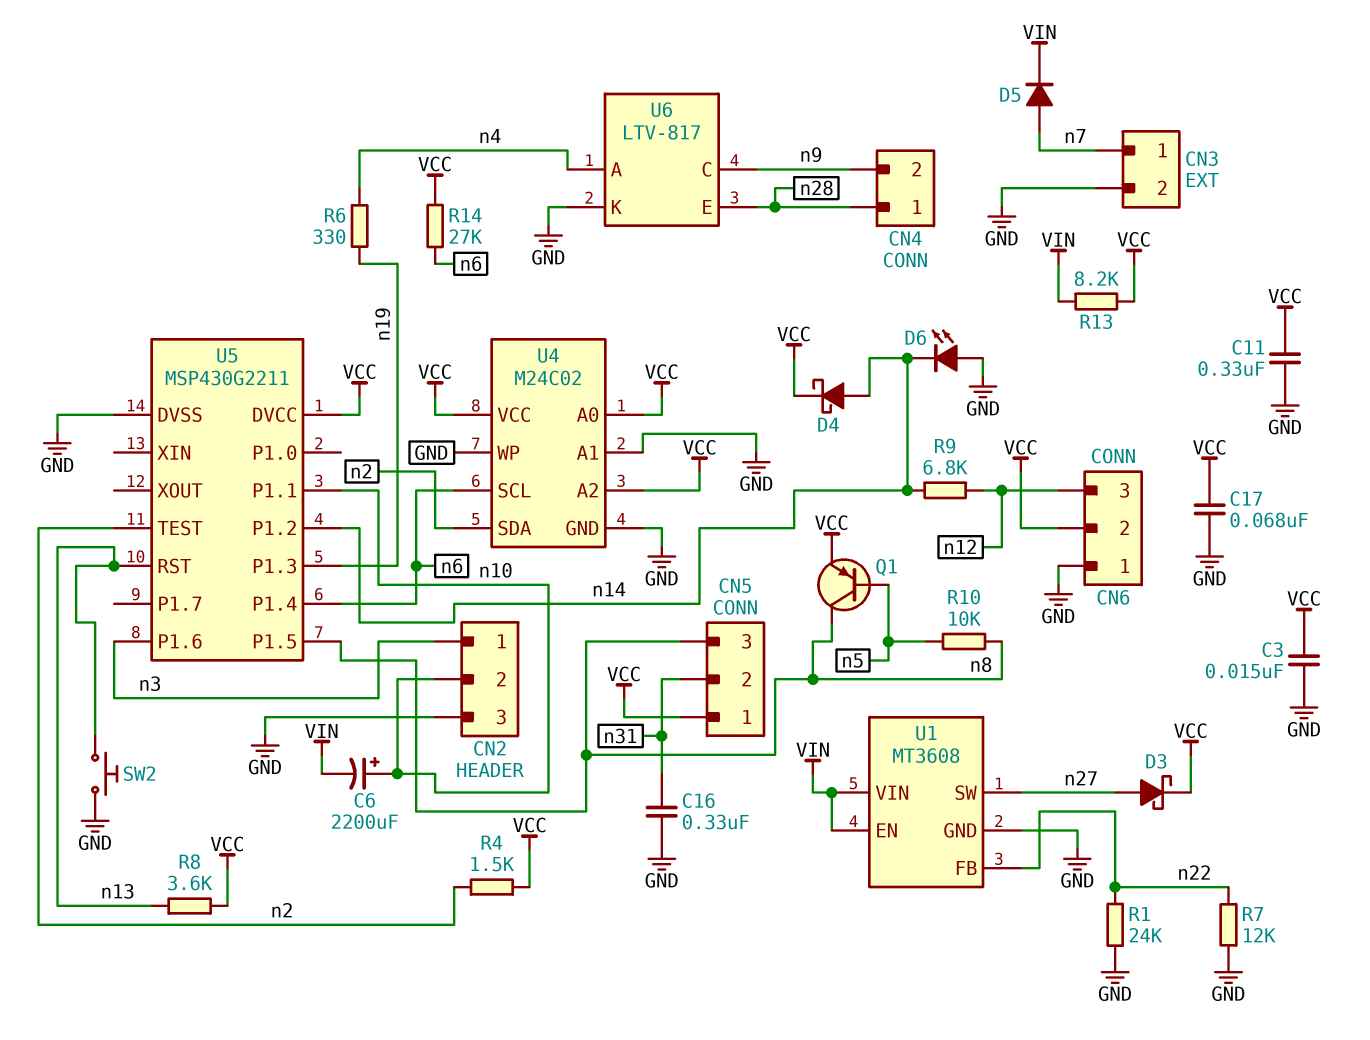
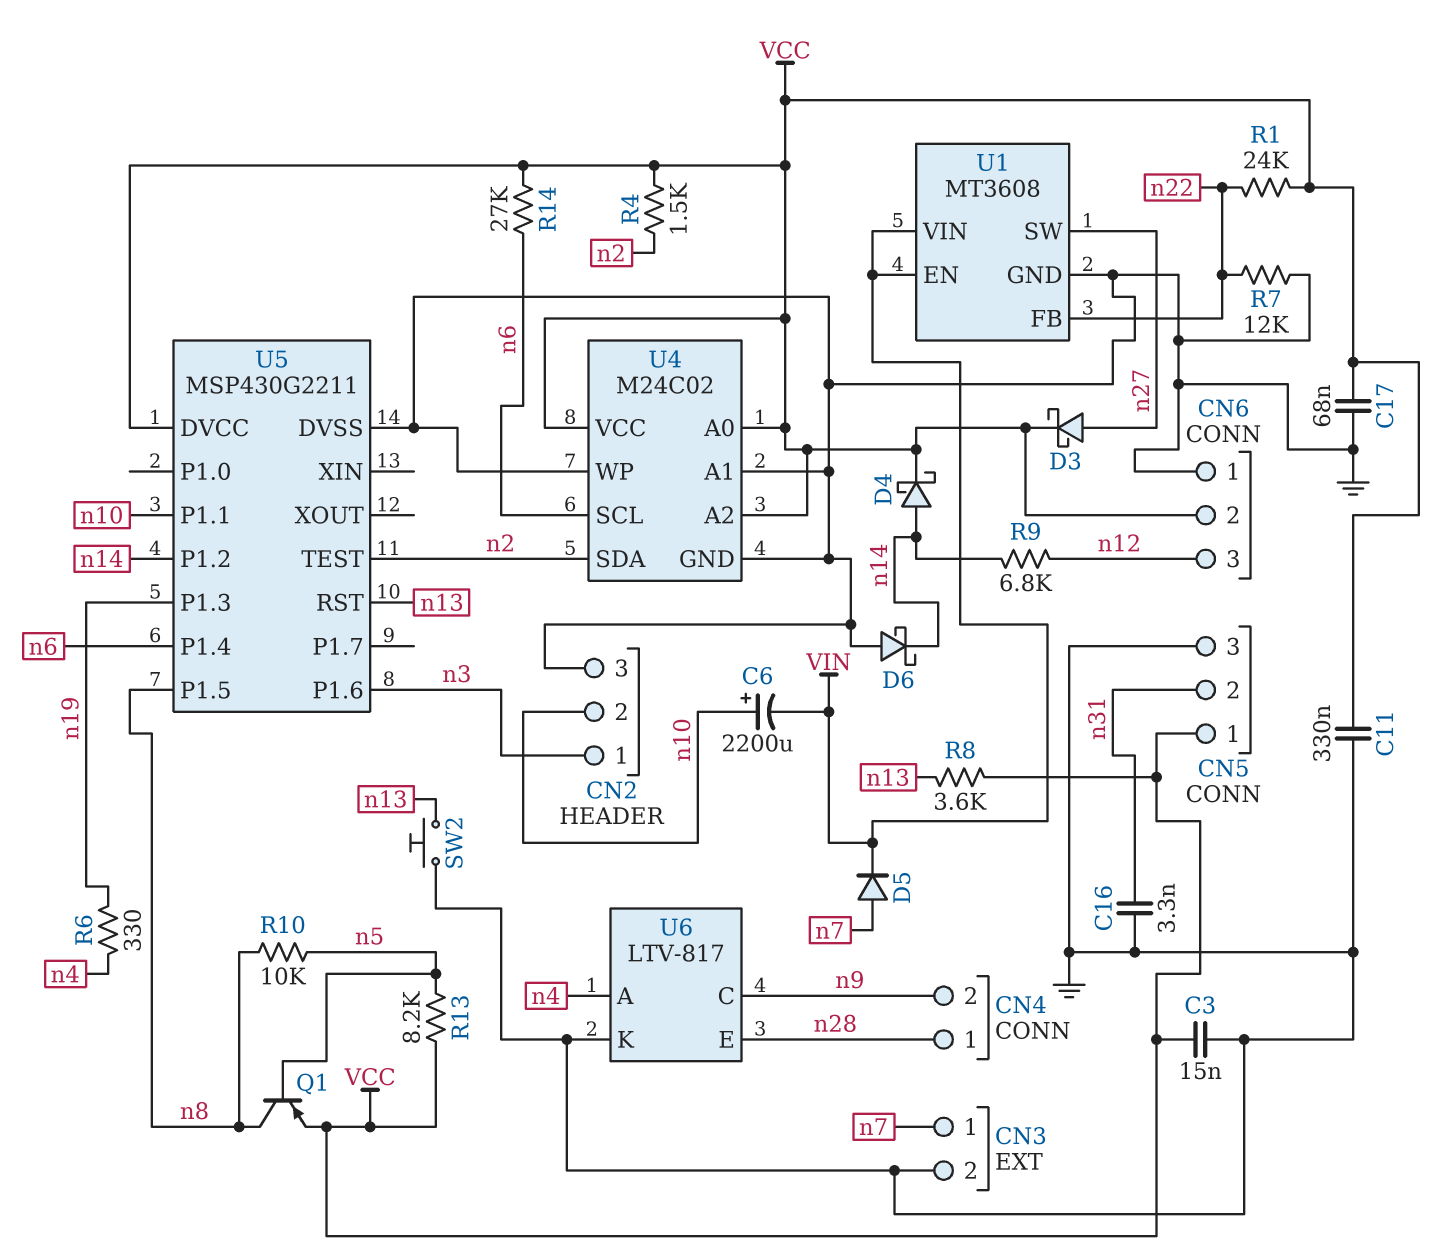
C16: 330nF (GND, n31) -> 3.3nF (GND, n31)
CN5 pin 3: n8 -> GND
D6: LED (A GND, K n14) -> schottky (A GND, K n14)
R1: 24k (GND, n22) -> 24k (VCC, n22)
R13: 8.2k (VCC, VIN) -> 8.2k (VCC, n5)

